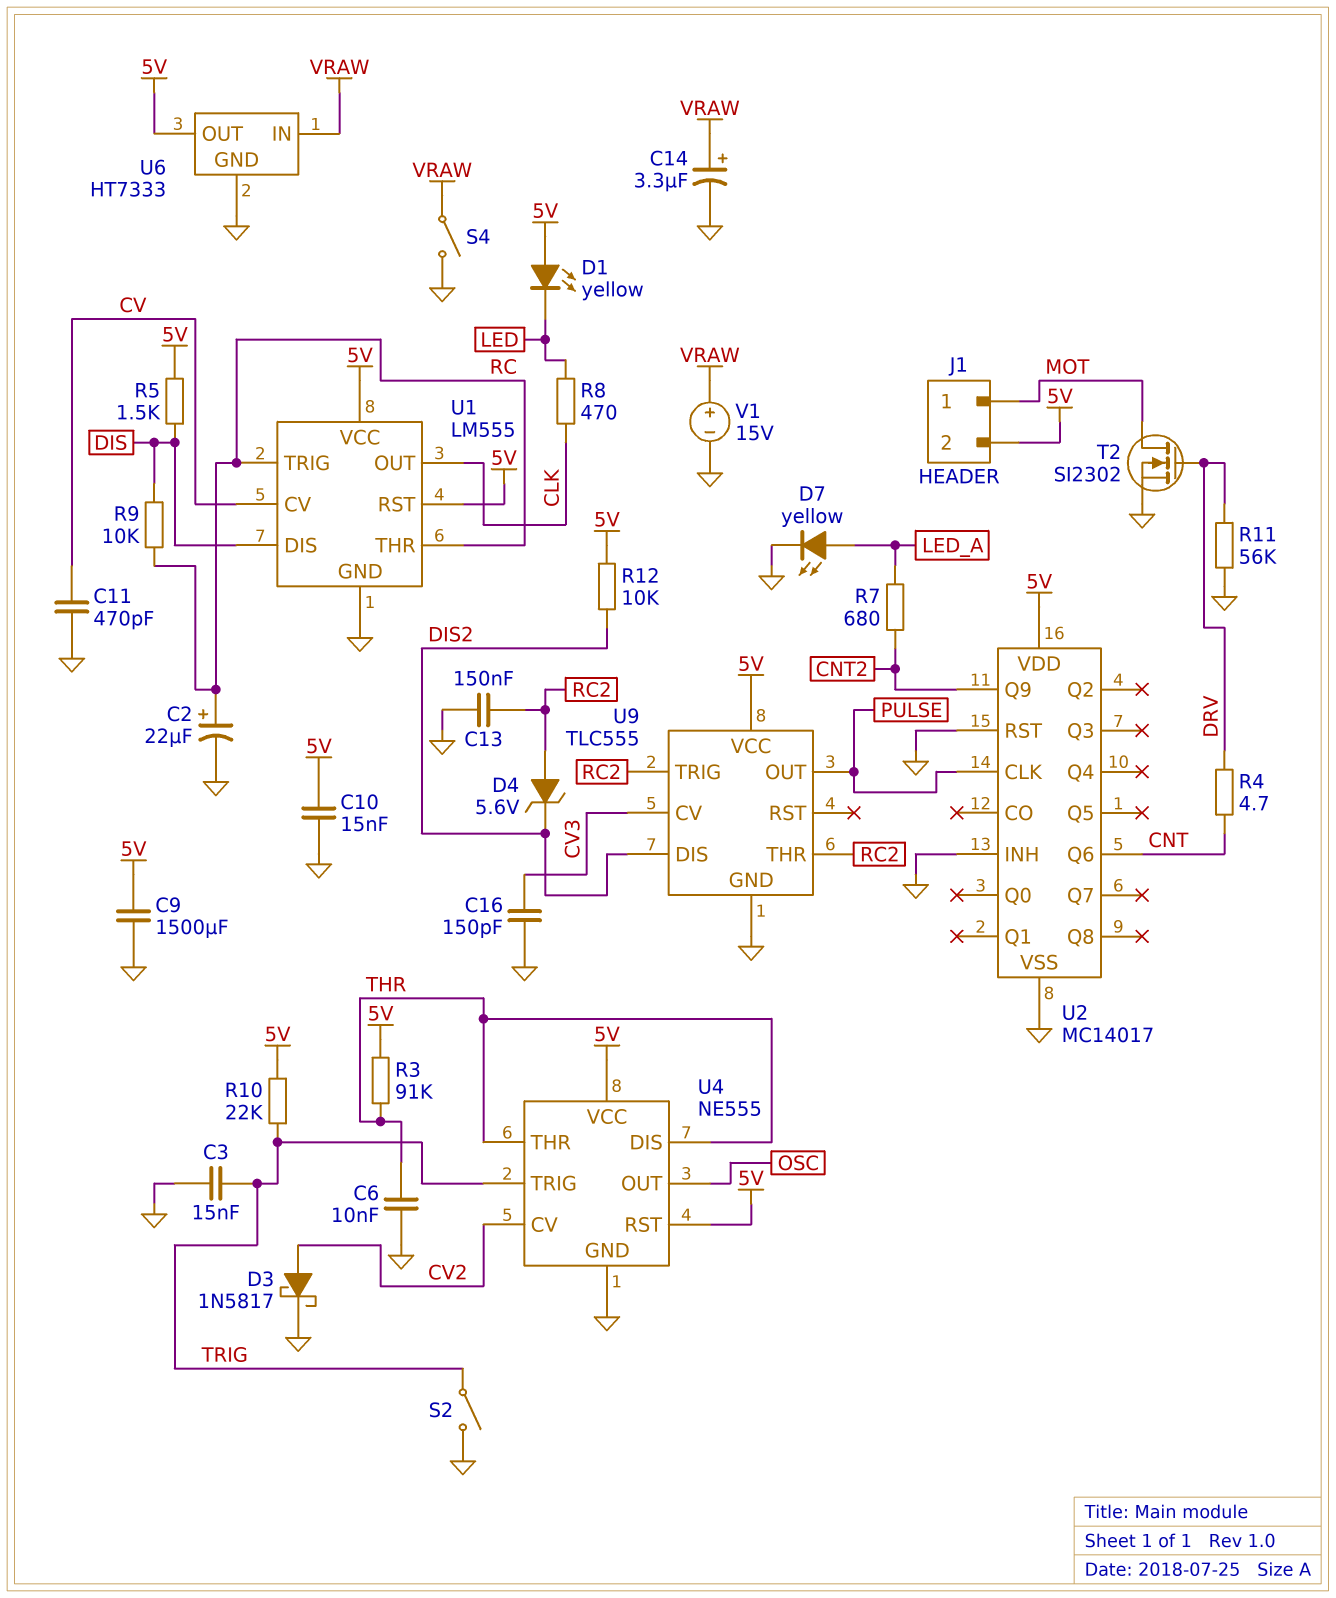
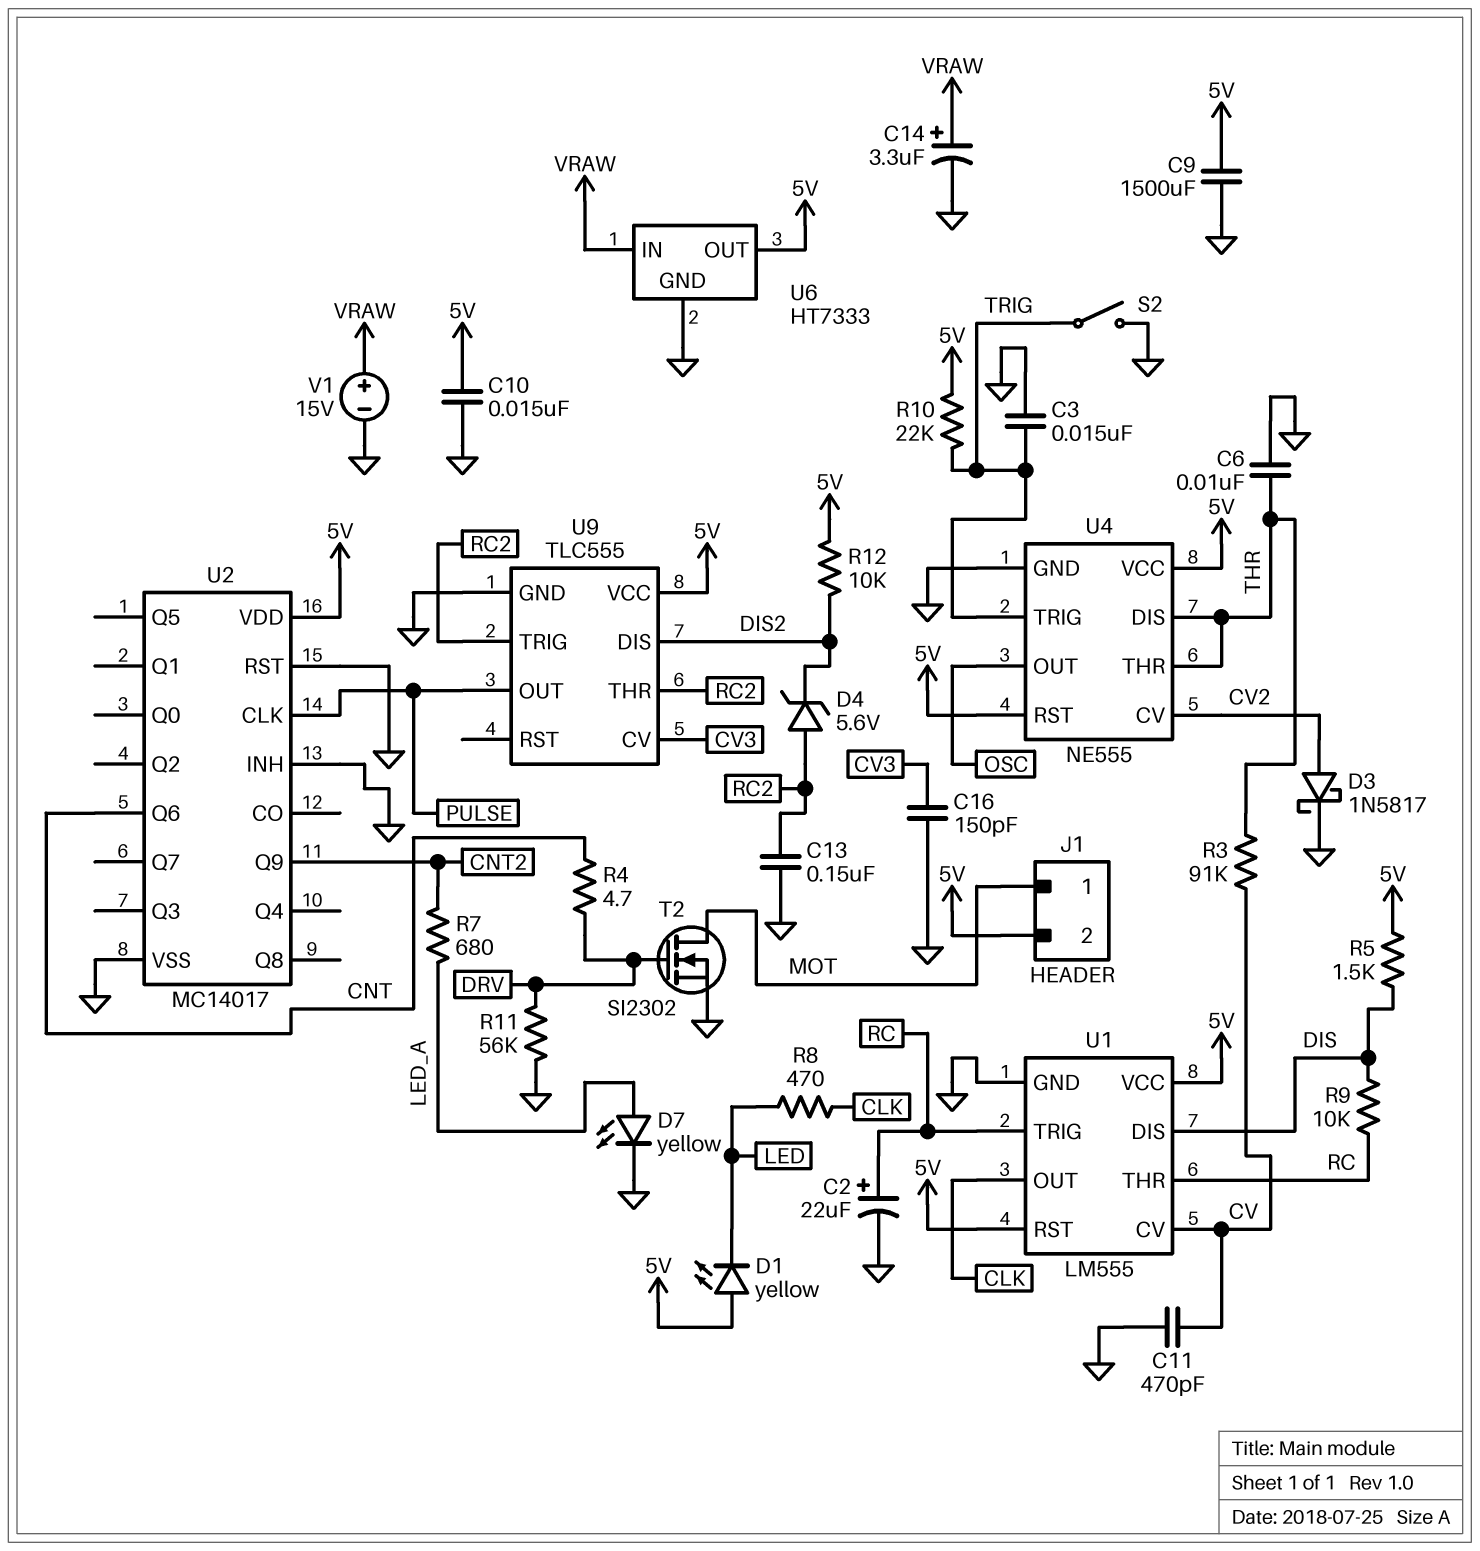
R3: 91k (5V, THR) -> 91k (CV, THR)
S4: switch (GND, VRAW) -> none

